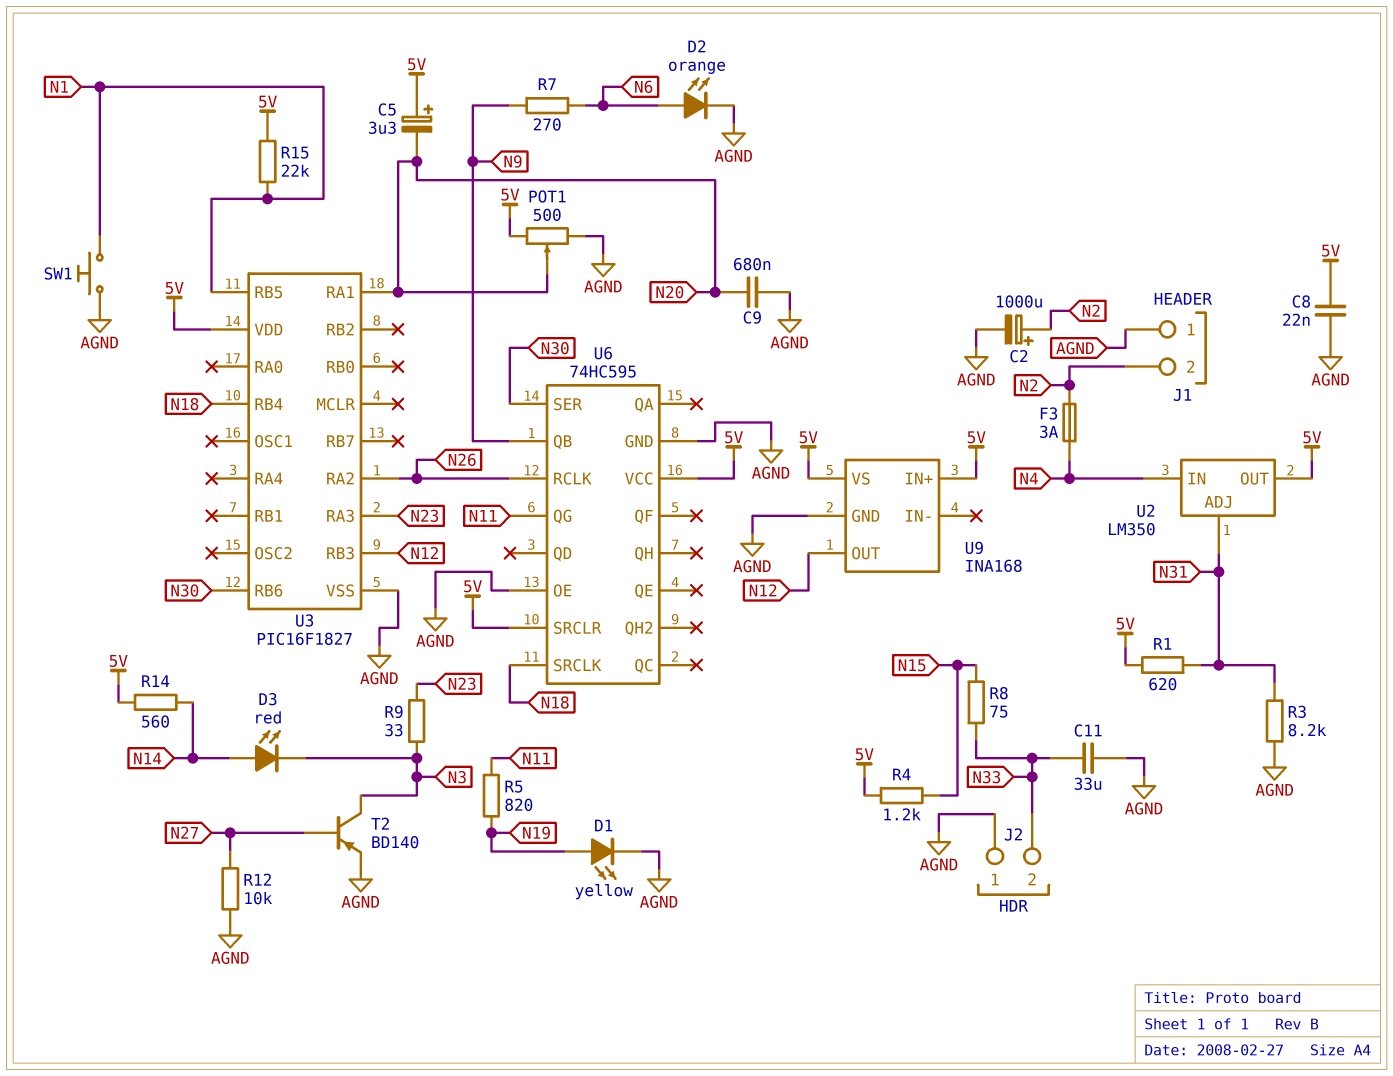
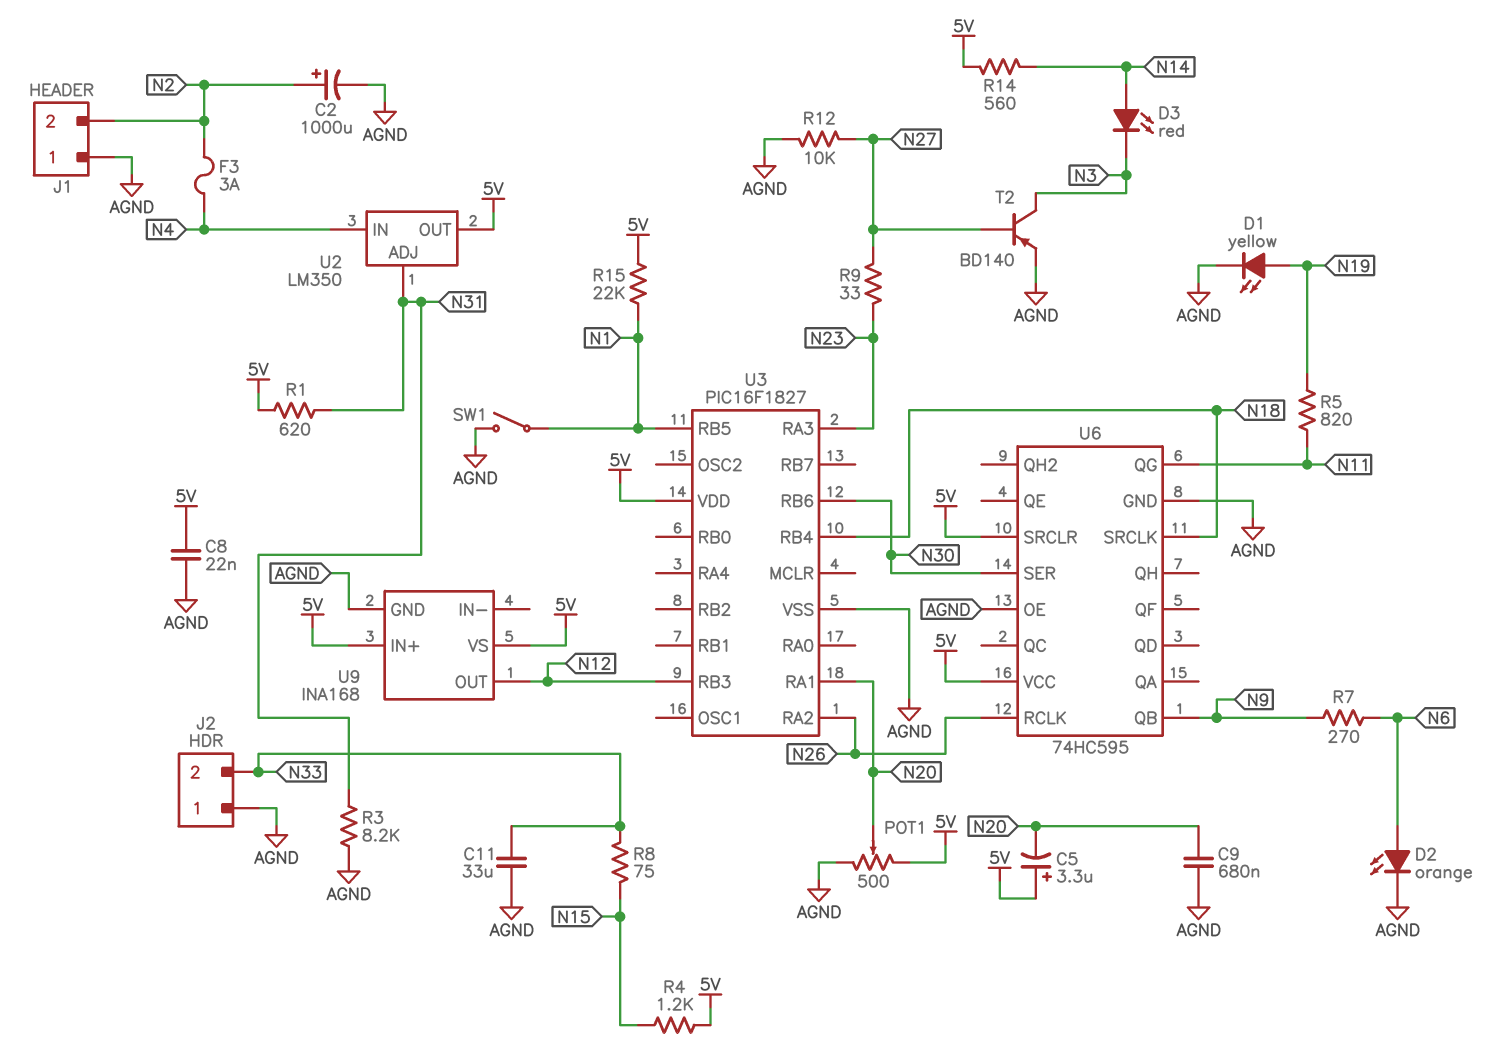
R9: 33 (N3, N23) -> 33 (N23, N27)
SW1: button (AGND, N1) -> switch (AGND, N1)

